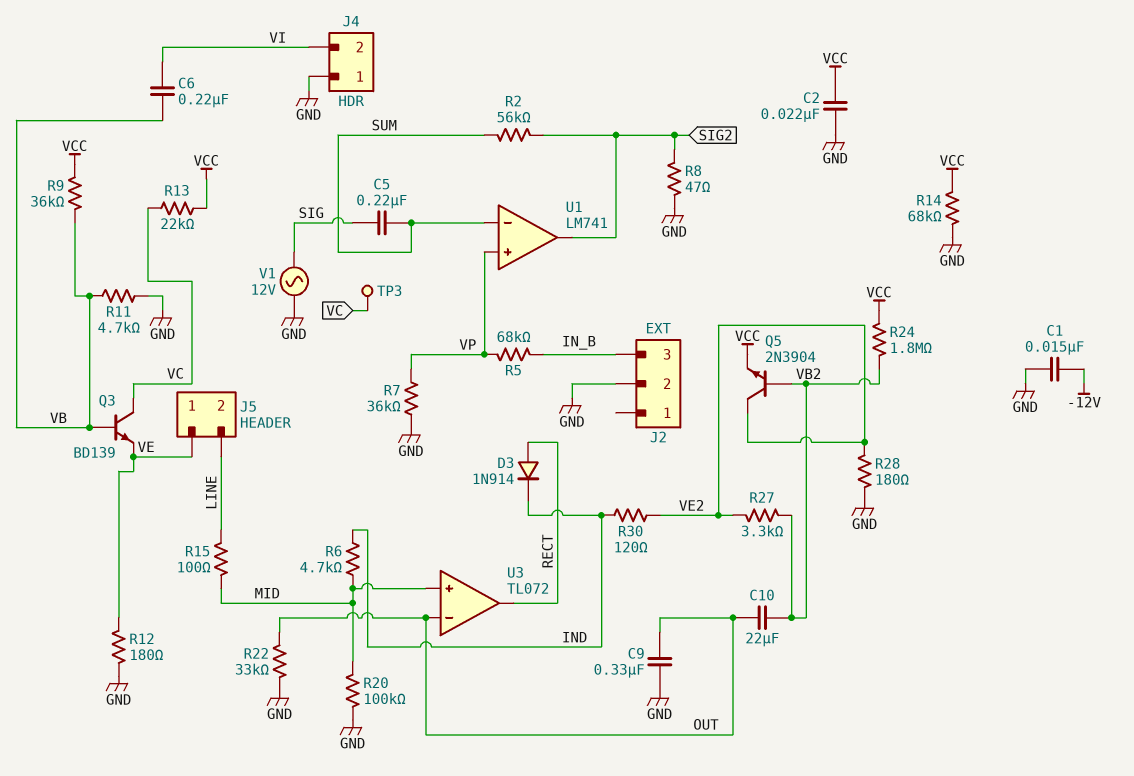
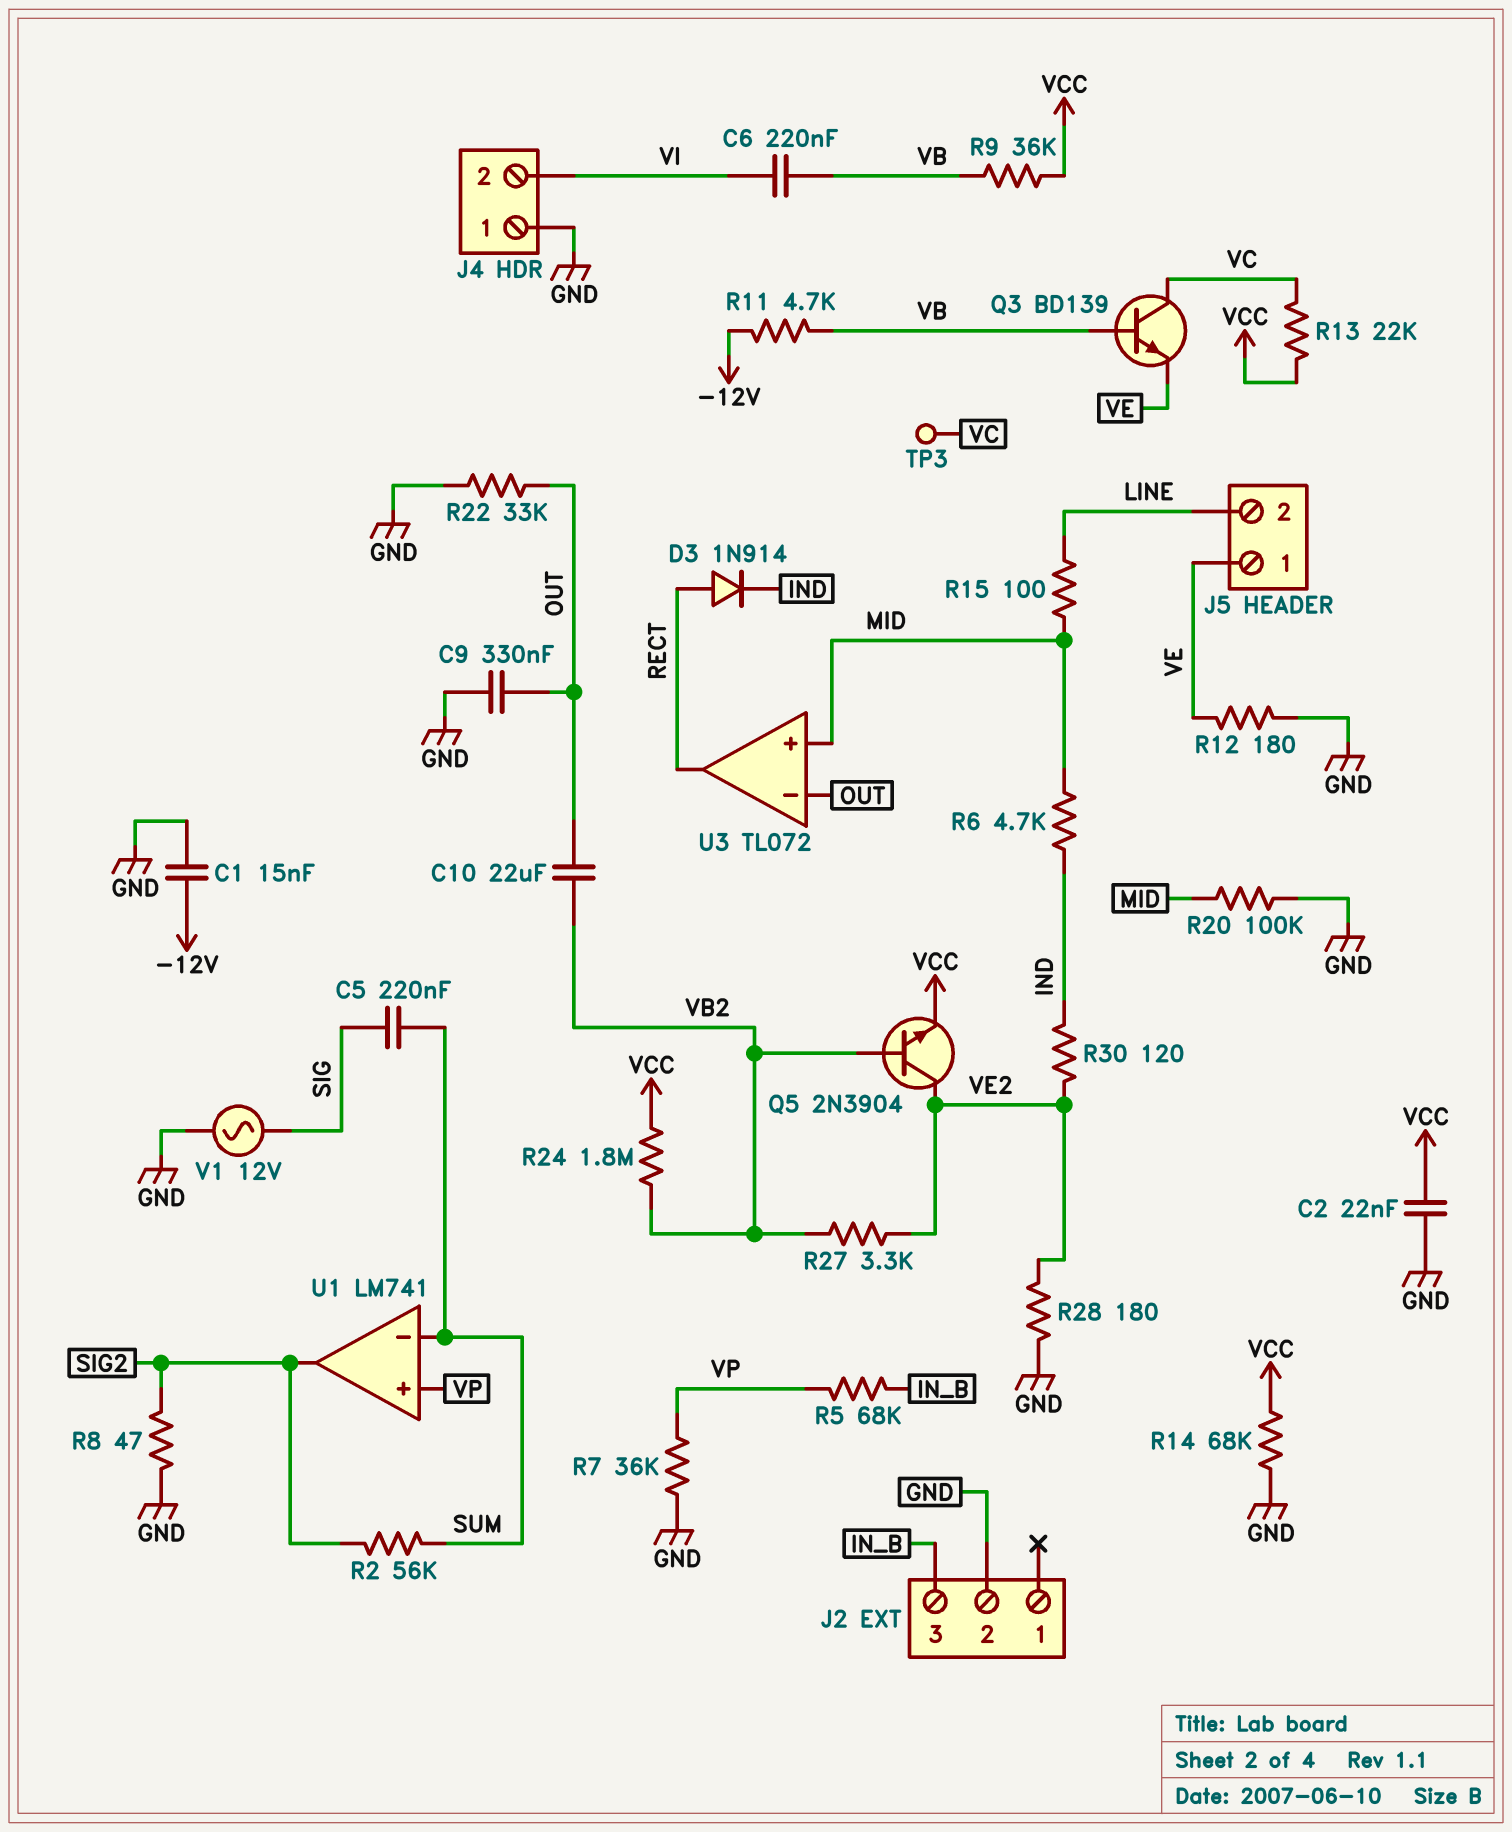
R11: 4.7k (GND, VB) -> 4.7k (-12V, VB)

